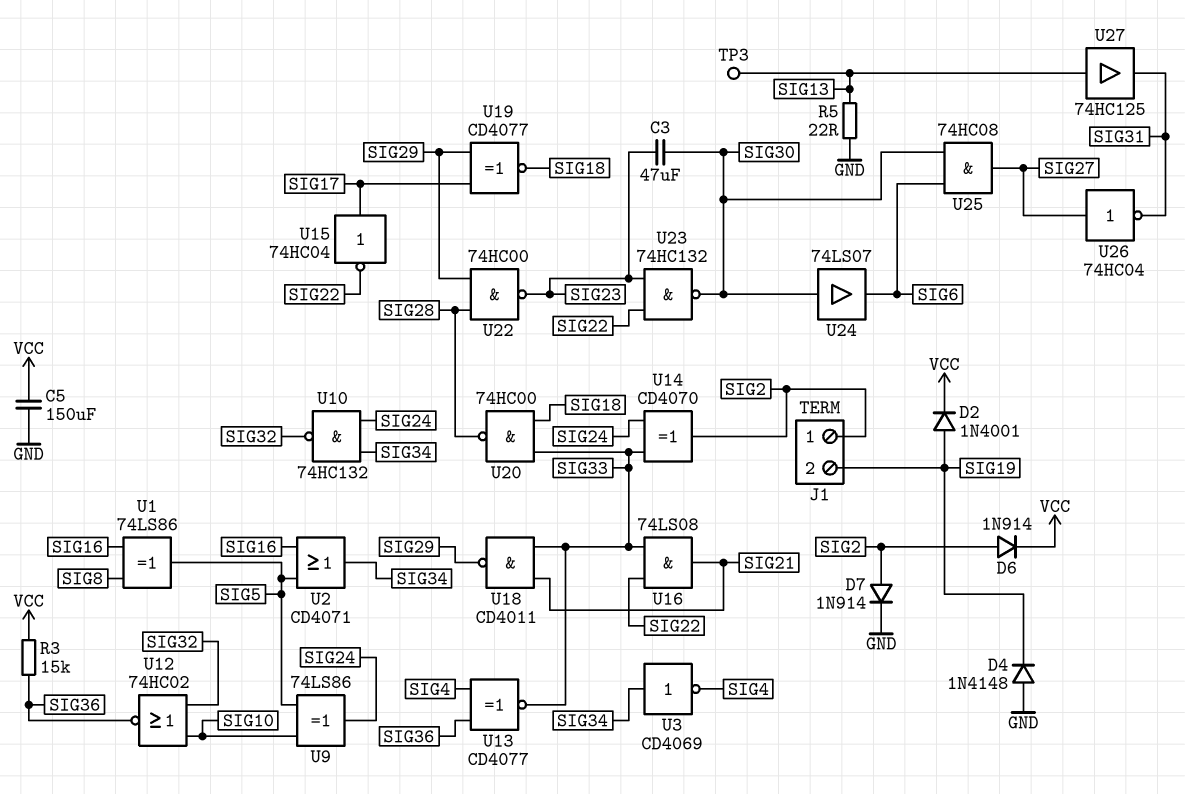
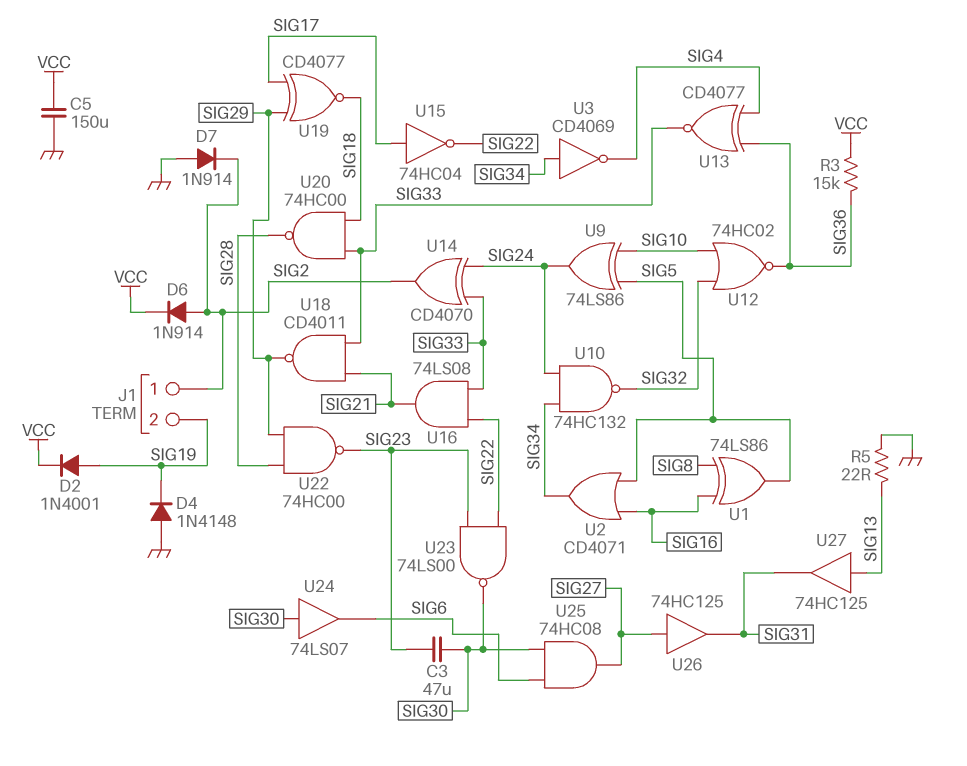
D7: diode 1N914 (A SIG2, K GND) -> diode 1N914 (A GND, K SIG2)
TP3: test point (SIG13) -> none
U23: NAND 74HC132 (in SIG22, in SIG23, out SIG30) -> NAND 74LS00 (in SIG22, in SIG23, out SIG30)
U26: NOT 74HC04 (in SIG27, out SIG31) -> buffer 74HC125 (in SIG27, out SIG31)

